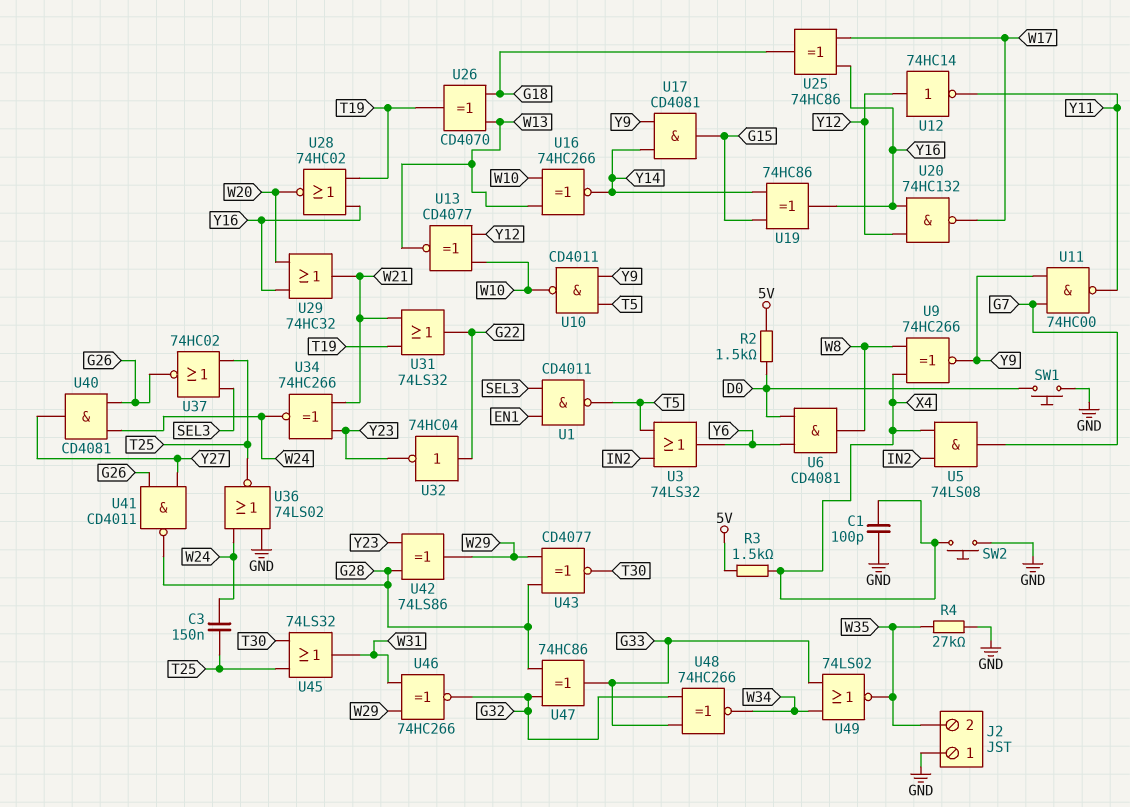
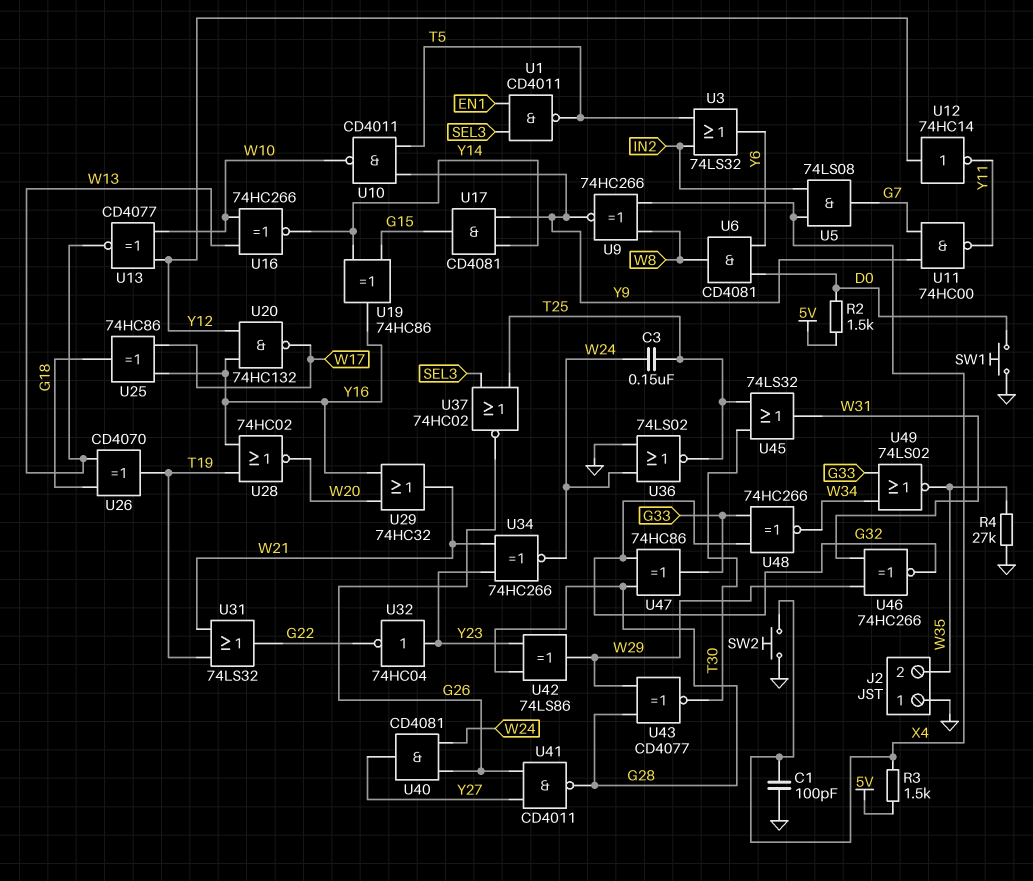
U32: NOT 74HC04 (in G22, out Y23) -> NOT 74HC04 (in Y23, out G22)

